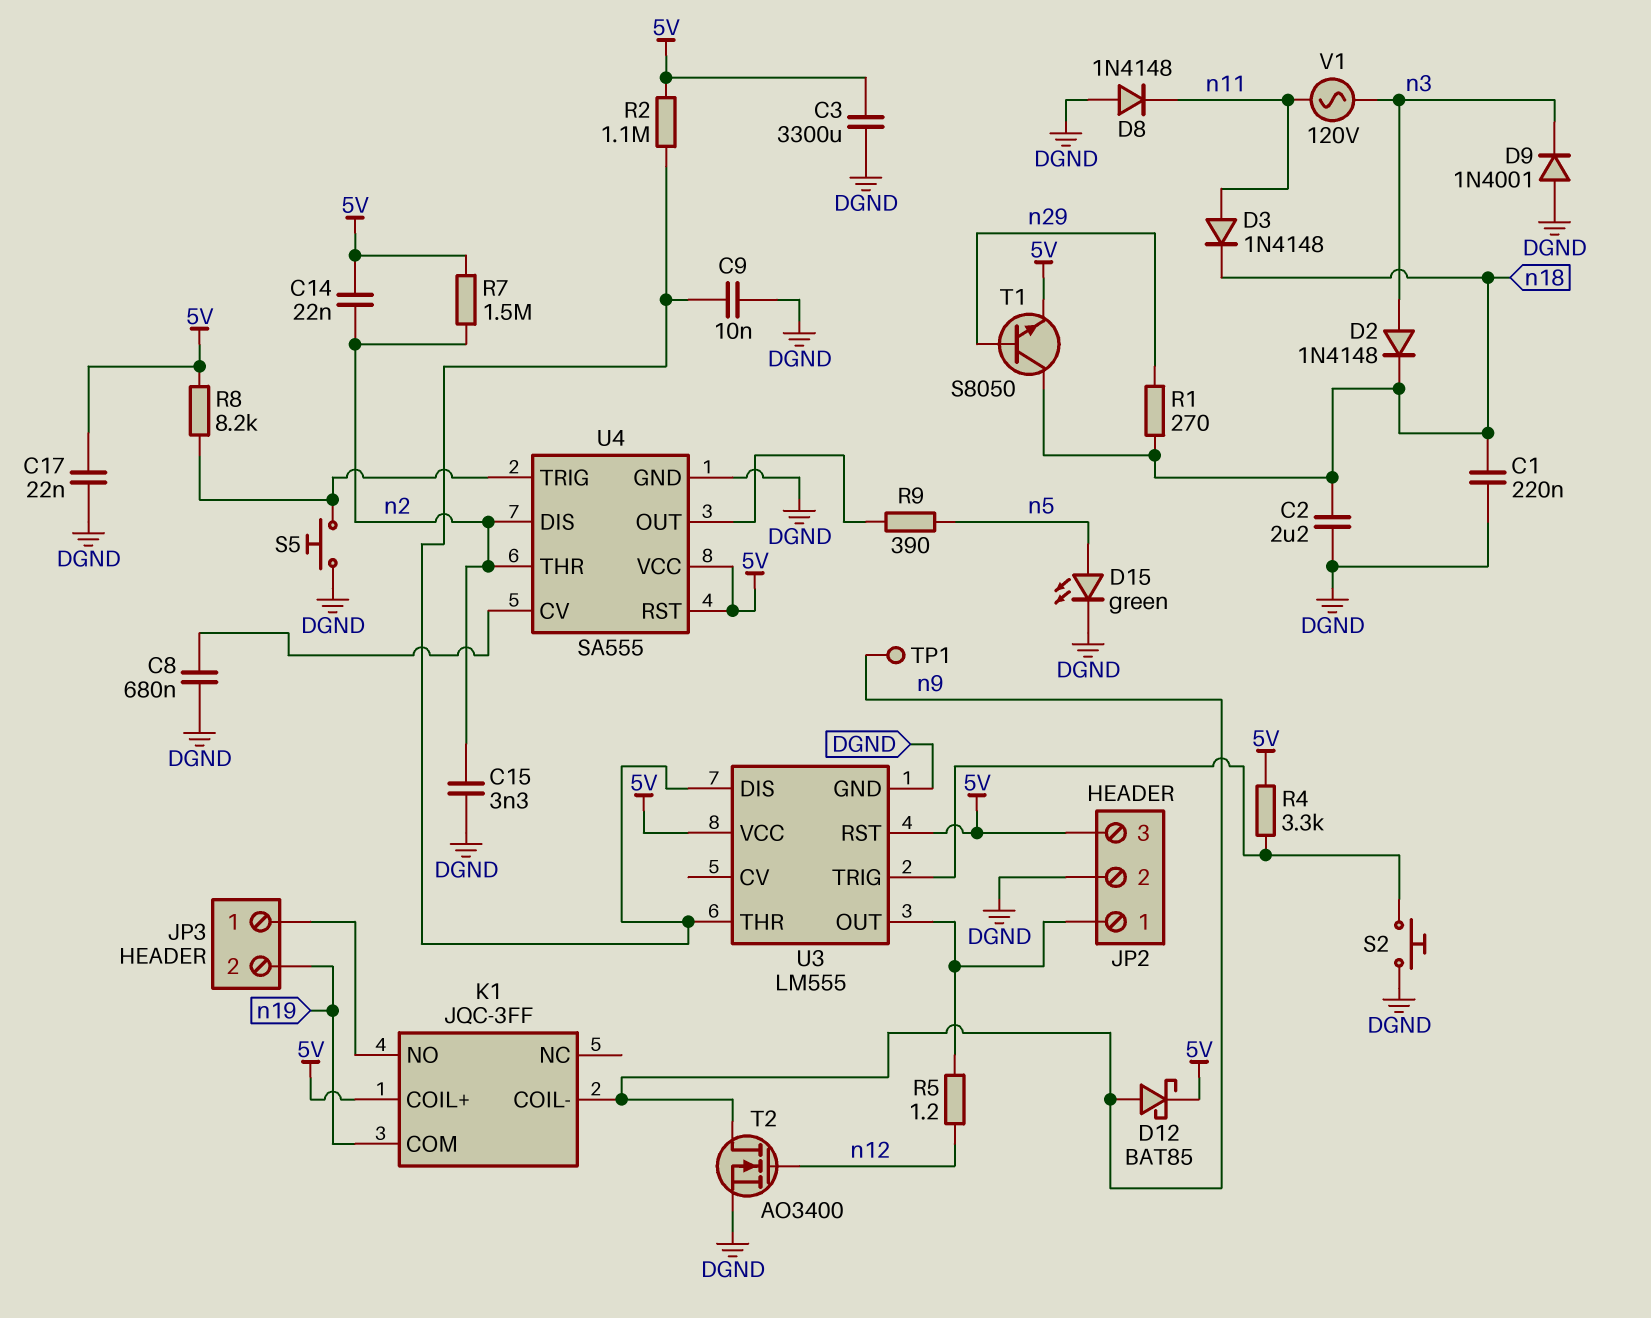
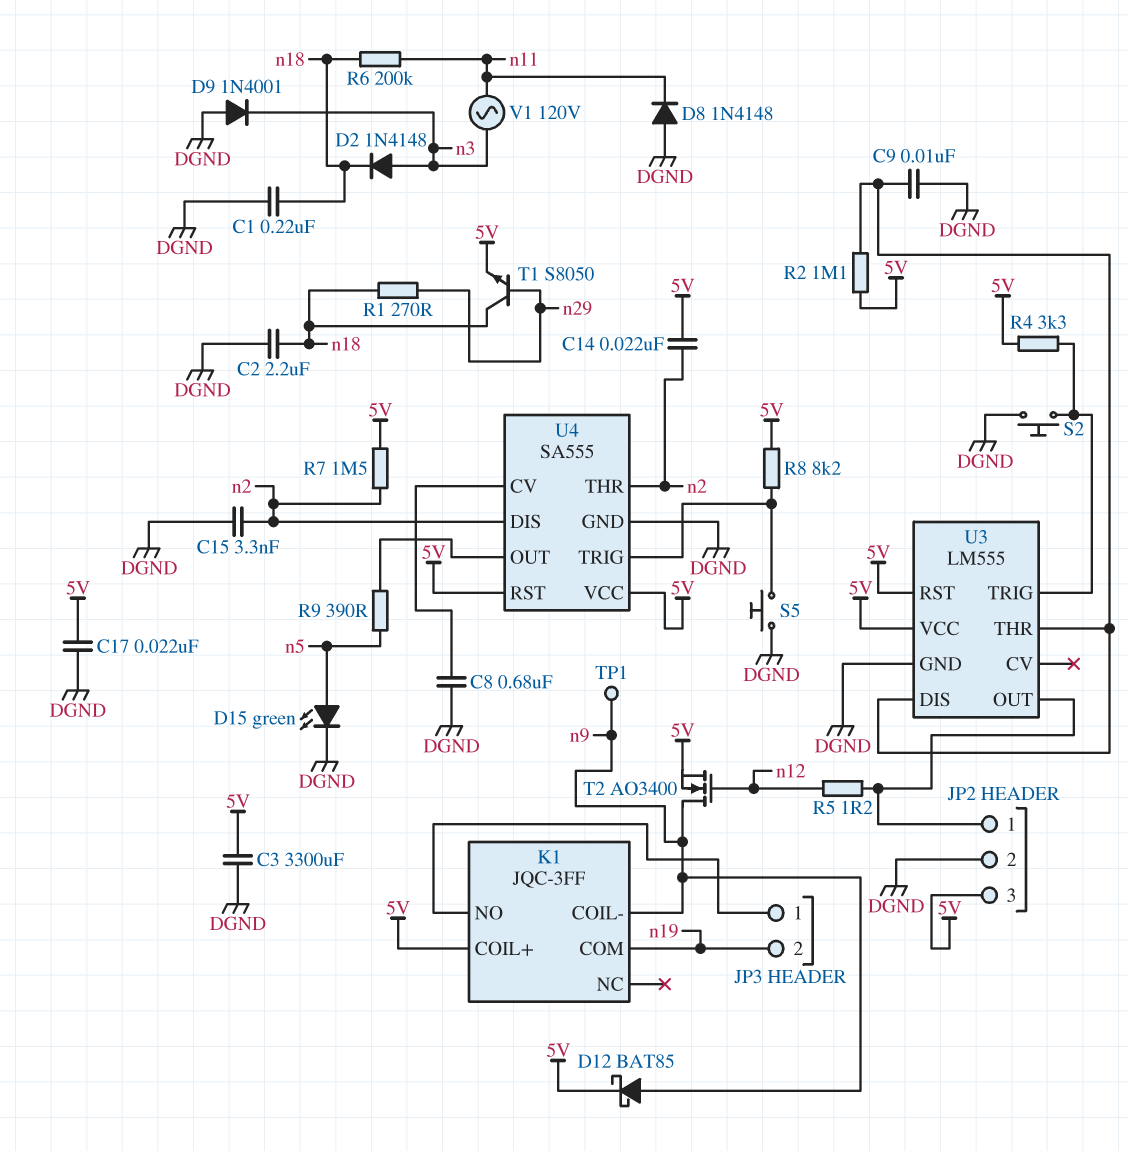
D3: diode 1N4148 (A n11, K n18) -> none
R6: none -> 200k (n11, n18)
T2: NMOS AO3400 (G n12, D n9, S DGND) -> NMOS AO3400 (G n12, D n9, S 5V)

